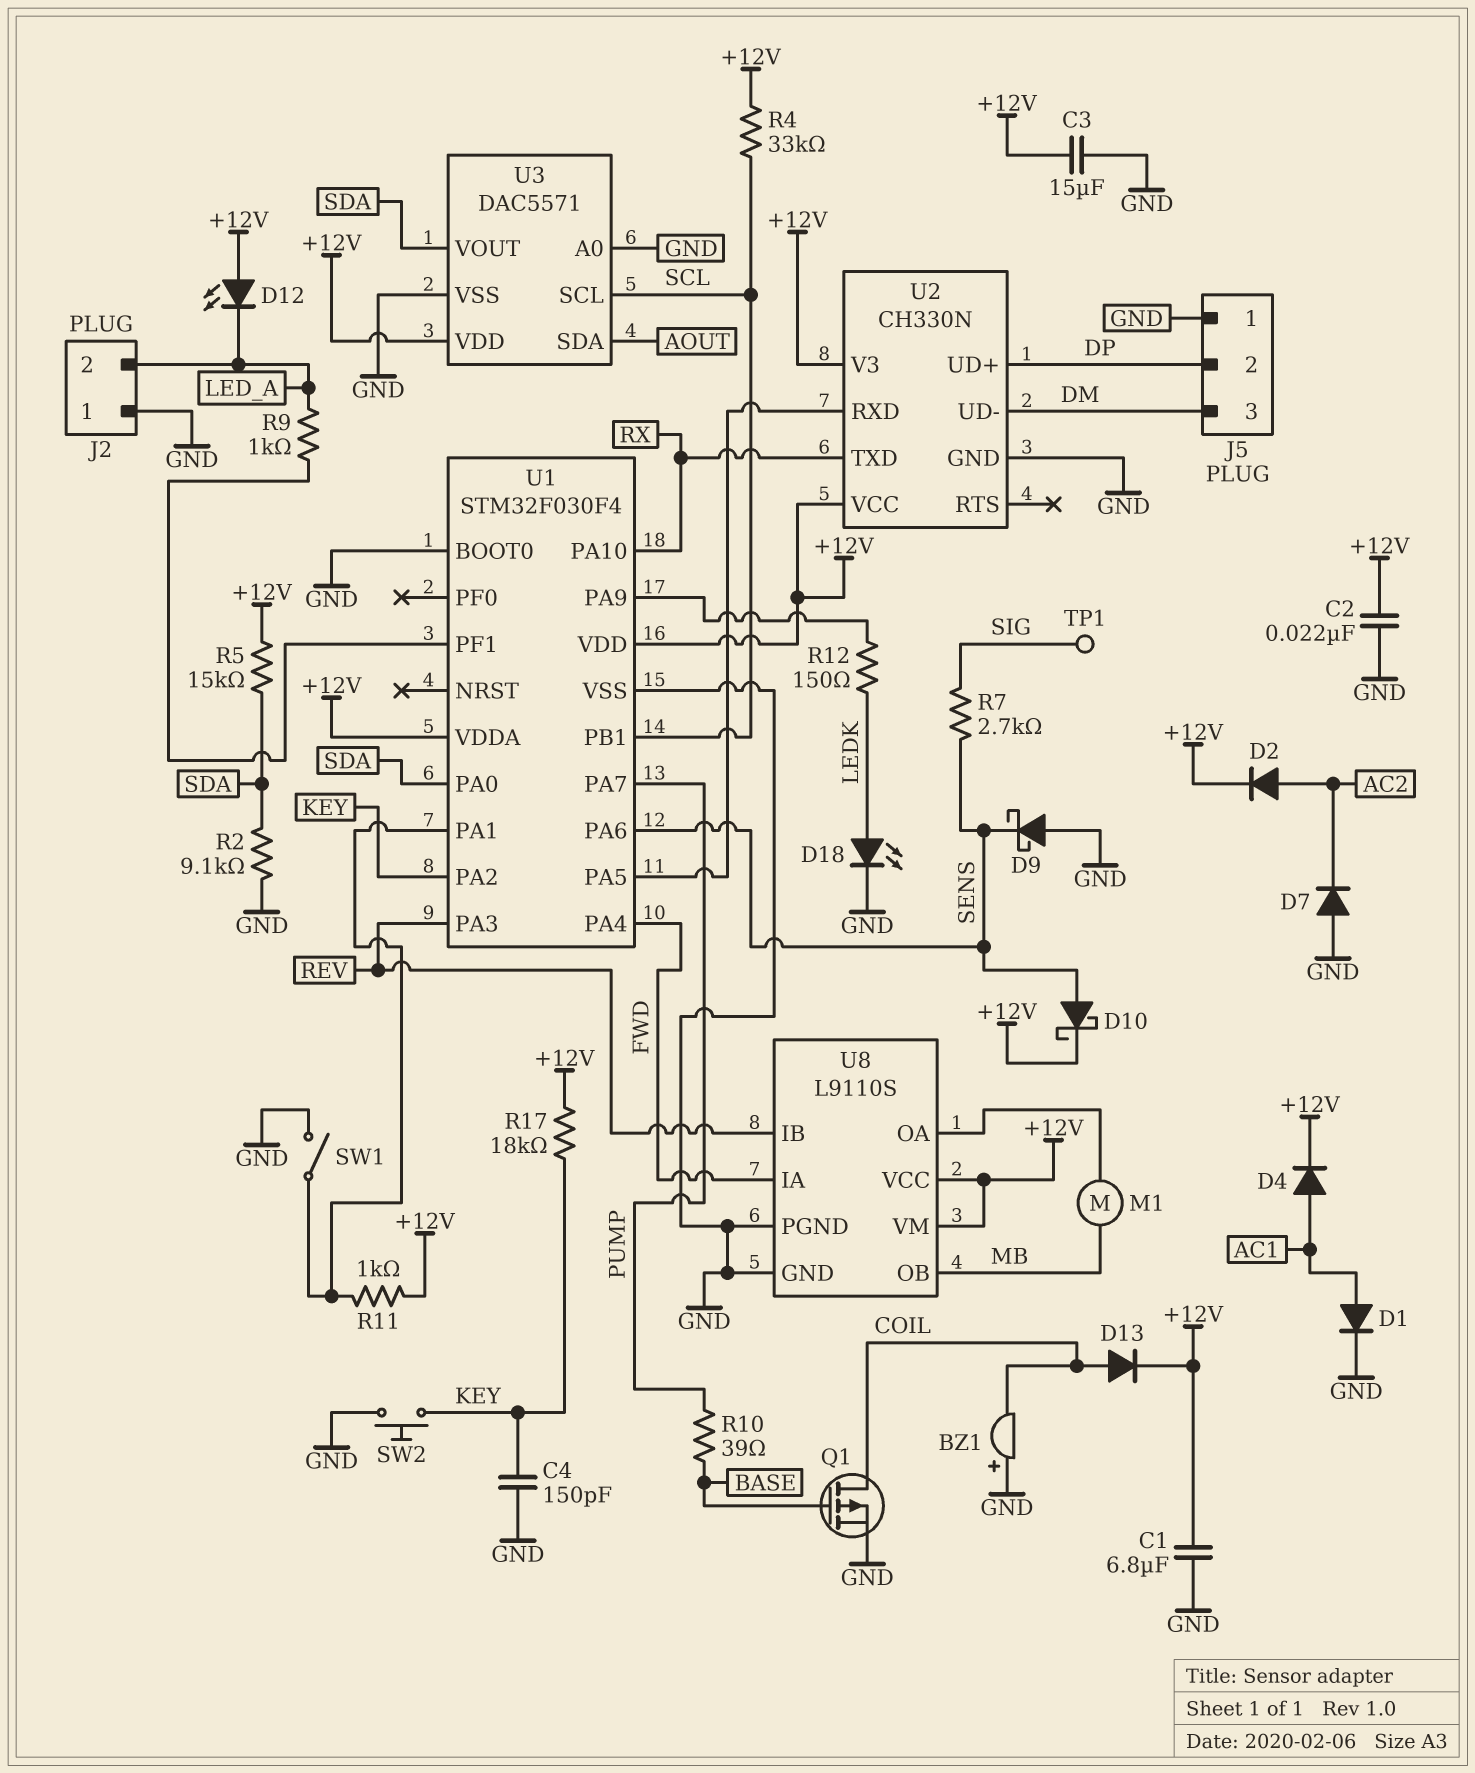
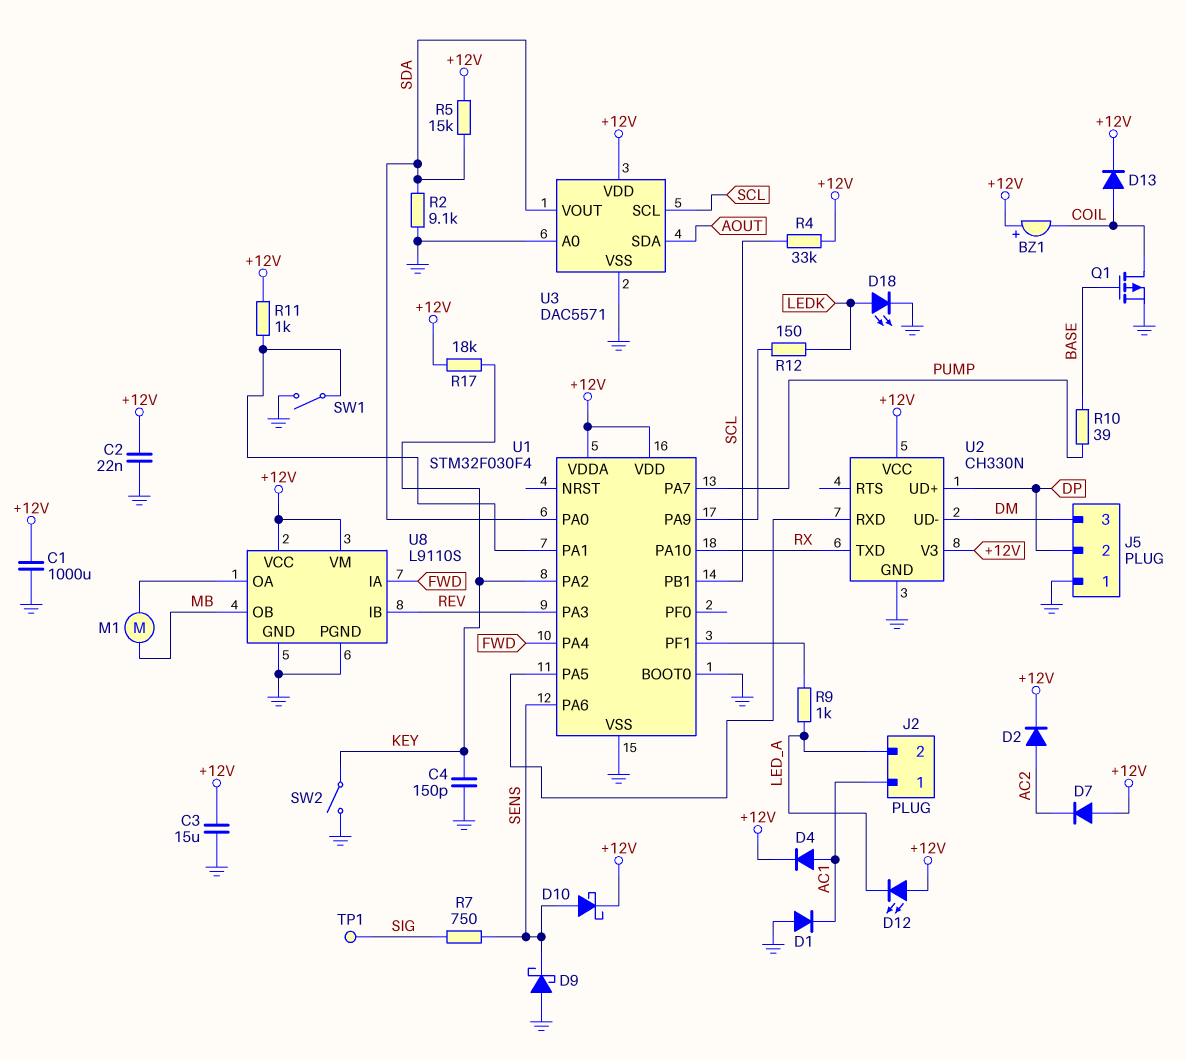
BZ1: buzzer (plus GND, minus COIL) -> buzzer (plus +12V, minus COIL)
C1: 6.8uF (+12V, GND) -> 1000uF (+12V, GND)
D1: diode (A AC1, K GND) -> diode (A GND, K AC1)
D7: diode (A GND, K AC2) -> diode (A +12V, K AC2)
J2 pin 1: GND -> AC1
R7: 2.7k (SENS, SIG) -> 750 (SENS, SIG)
SW2: button (GND, KEY) -> switch (GND, KEY)

